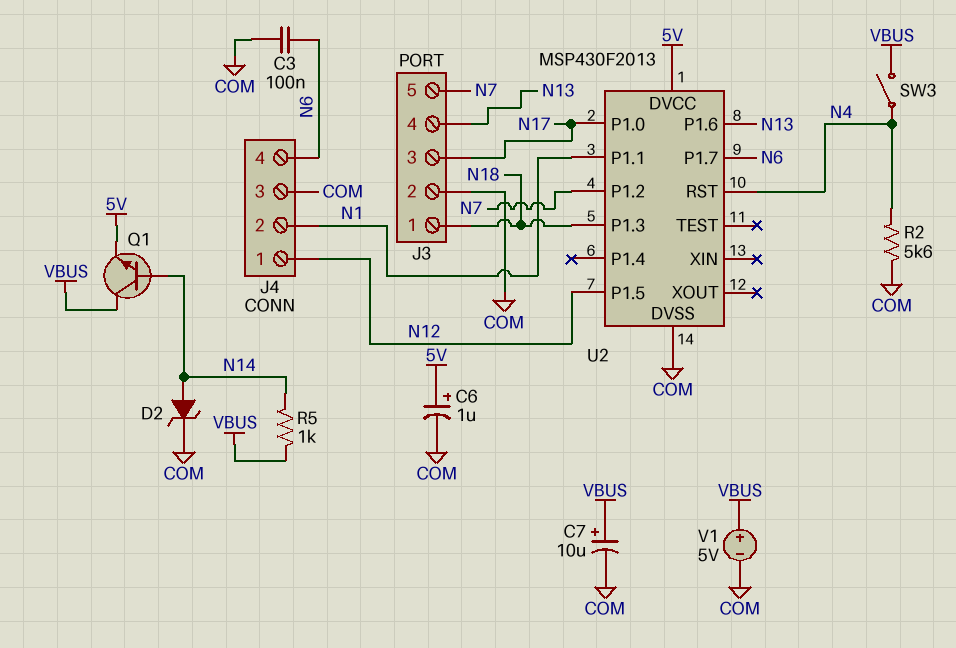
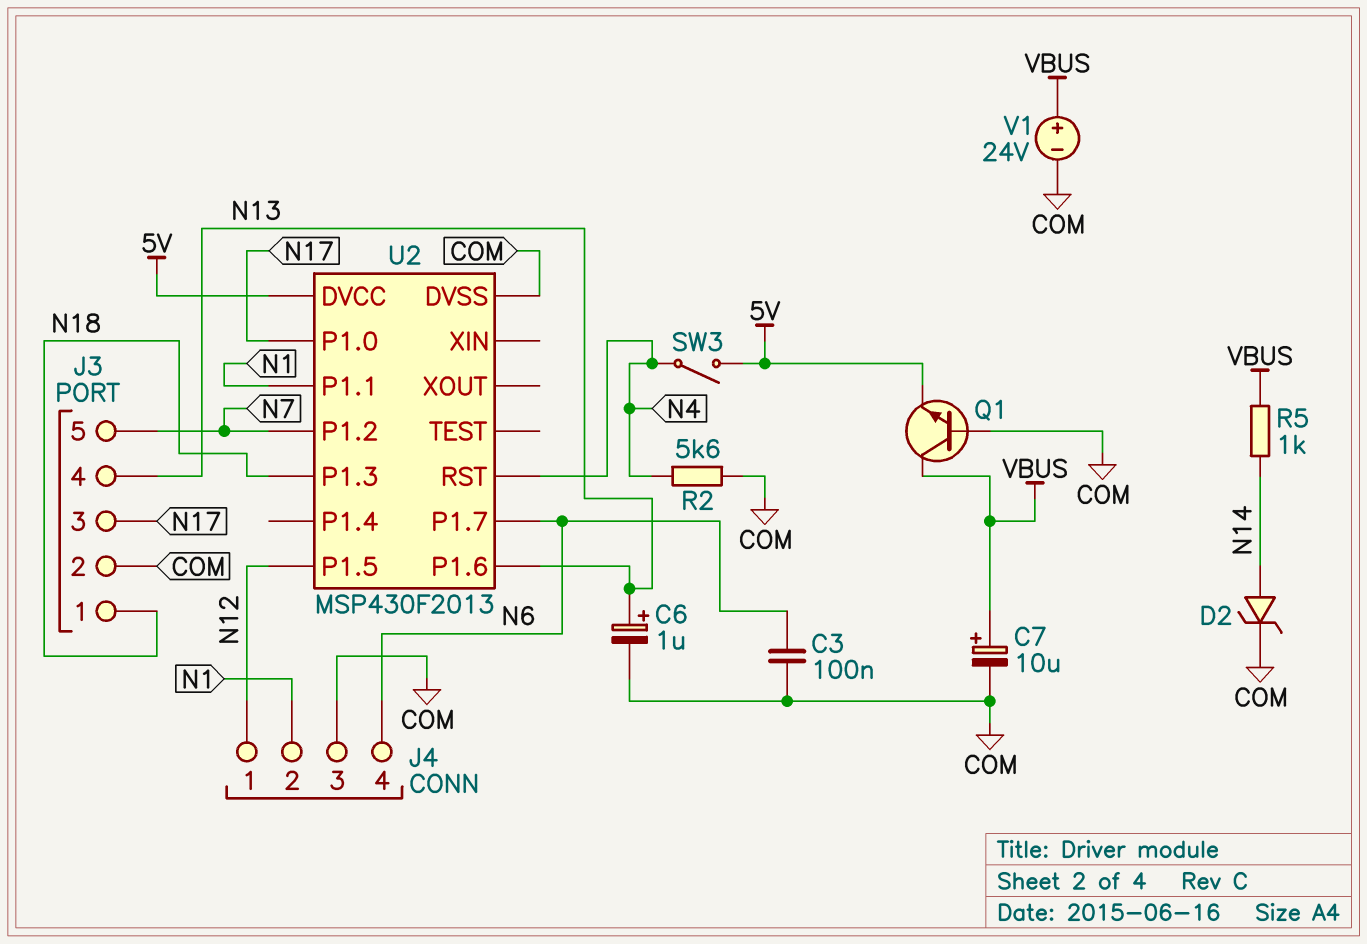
C6: 1uF (plus 5V, minus COM) -> 1uF (plus N13, minus COM)
Q1: NPN (B N14, C VBUS, E 5V) -> NPN (B COM, C VBUS, E 5V)
SW3: switch (N4, VBUS) -> switch (5V, N4)
V1: 5V (plus VBUS, minus COM) -> 24V (plus VBUS, minus COM)

